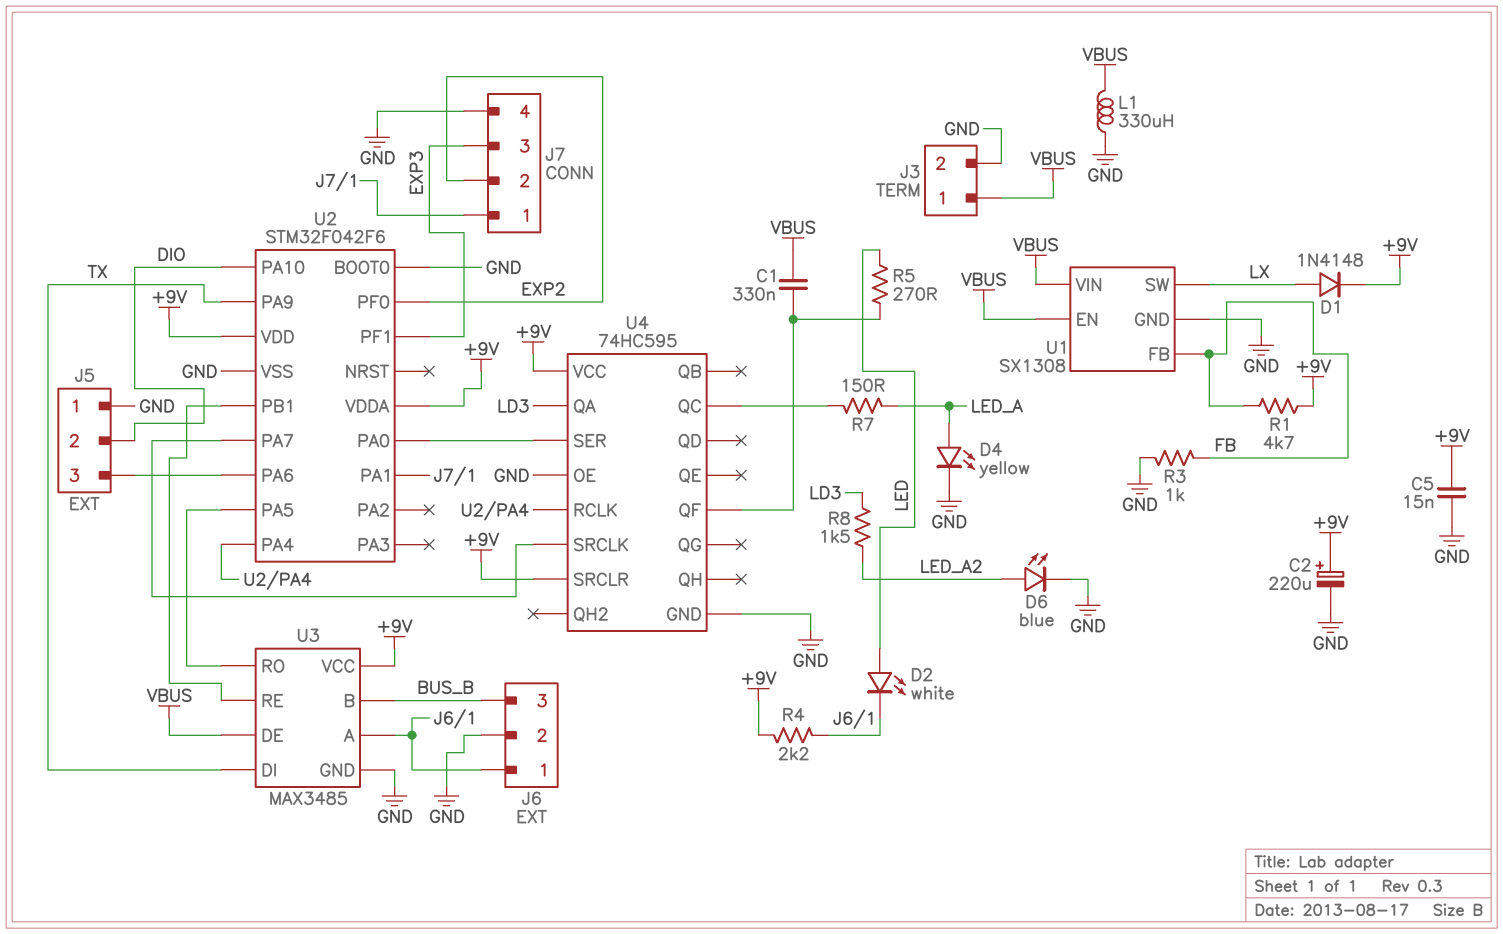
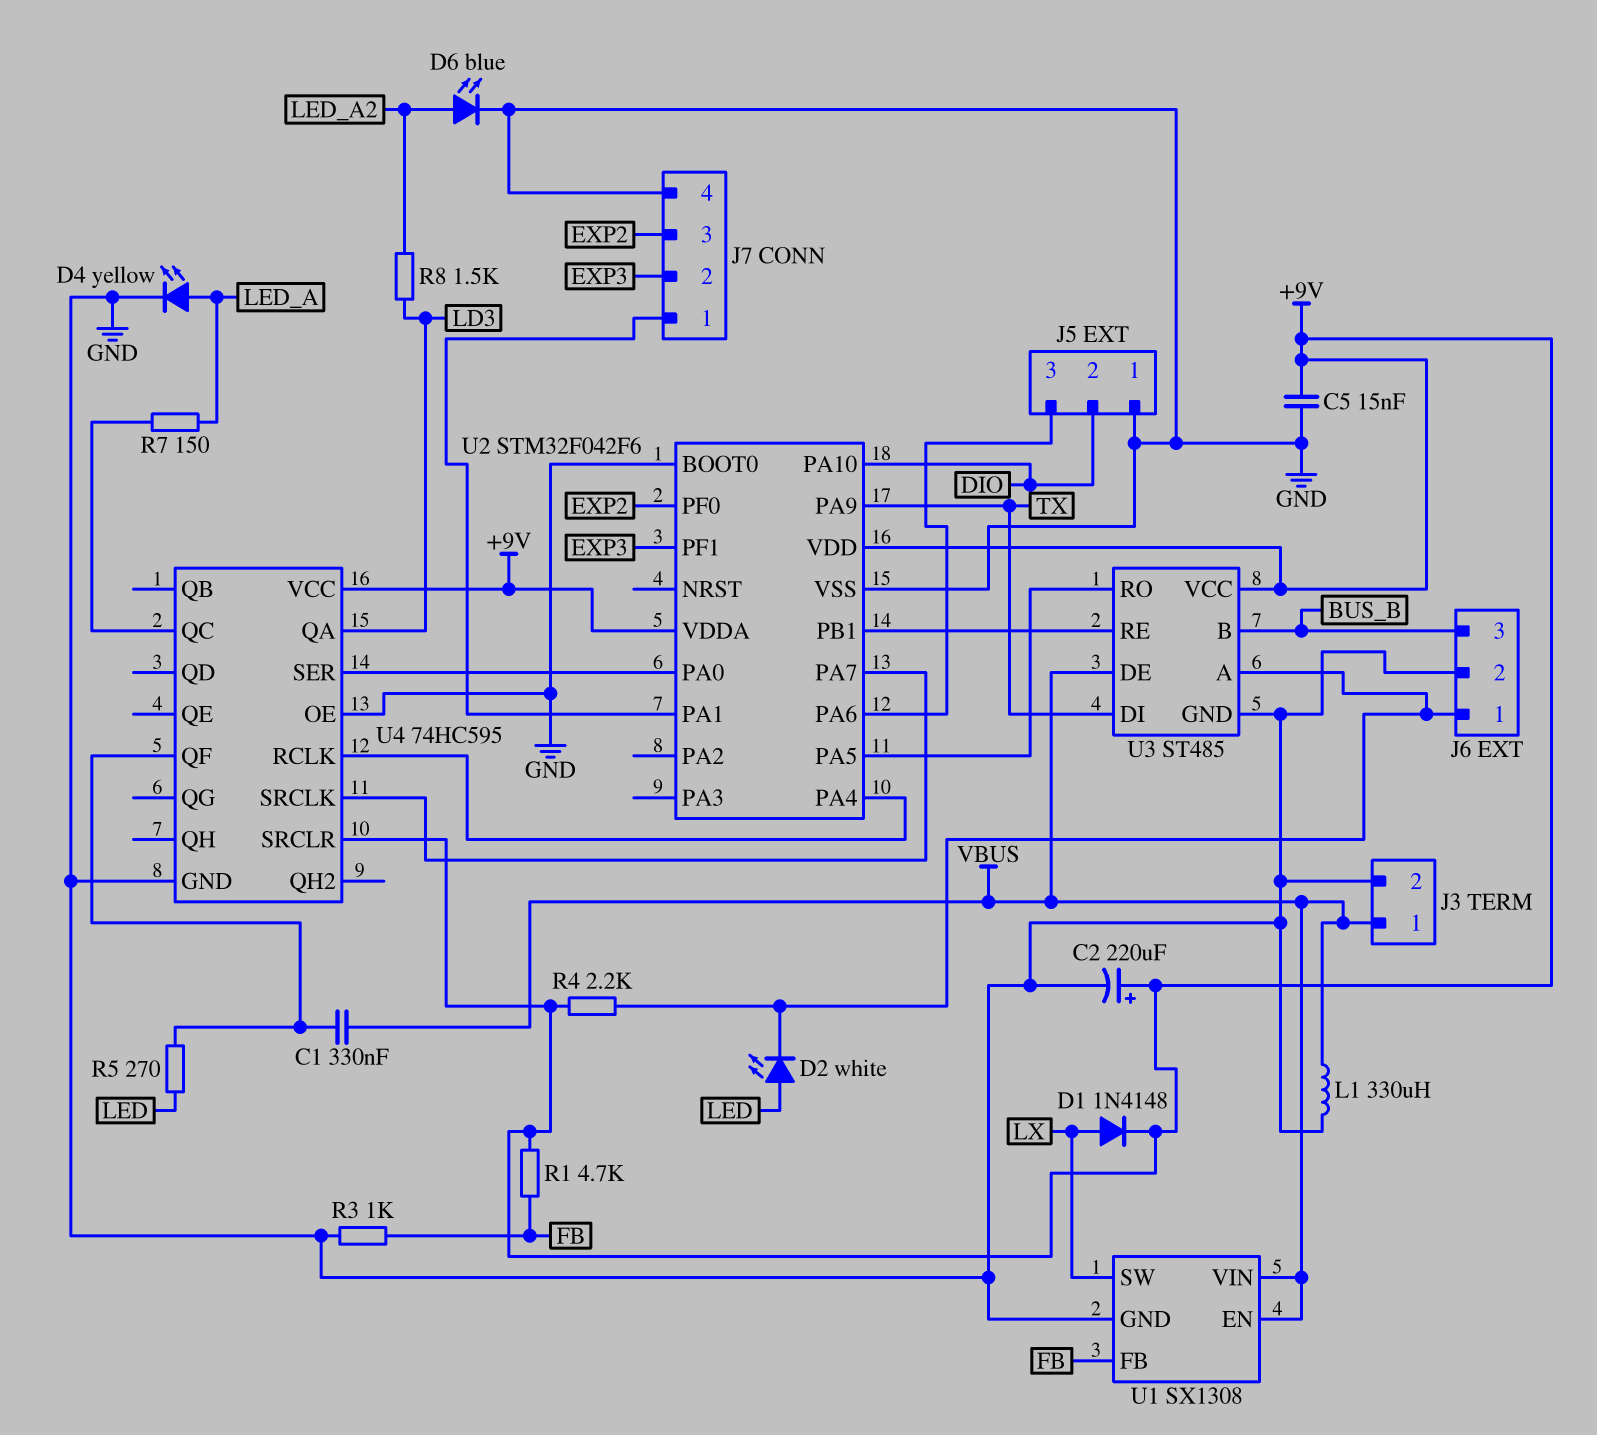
J7 pin 2: EXP2 -> EXP3
J7 pin 3: EXP3 -> EXP2
U3: MAX3485 -> ST485

